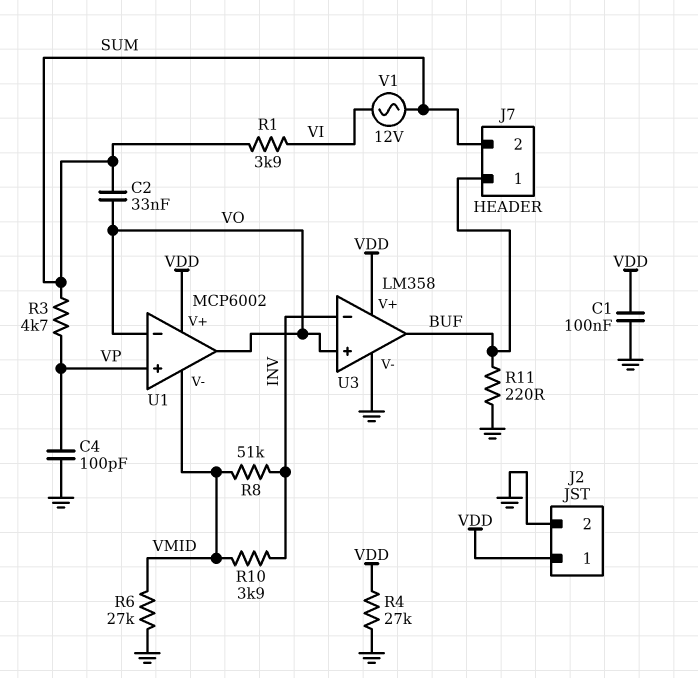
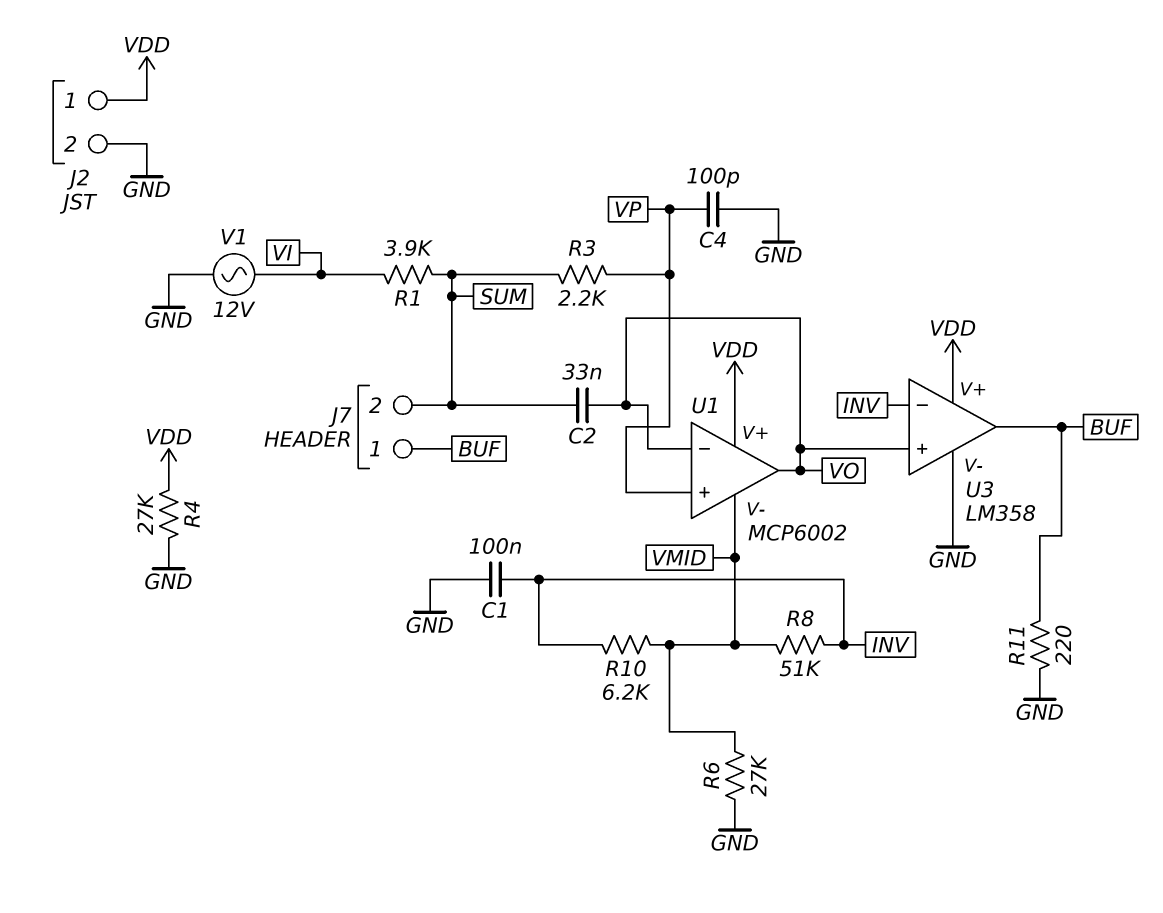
C1: 100nF (GND, VDD) -> 100nF (GND, INV)
R3: 4.7k (SUM, VP) -> 2.2k (SUM, VP)
R10: 3.9k (INV, VMID) -> 6.2k (INV, VMID)
V1: AC 12V (SUM, VI) -> AC 12V (GND, VI)

